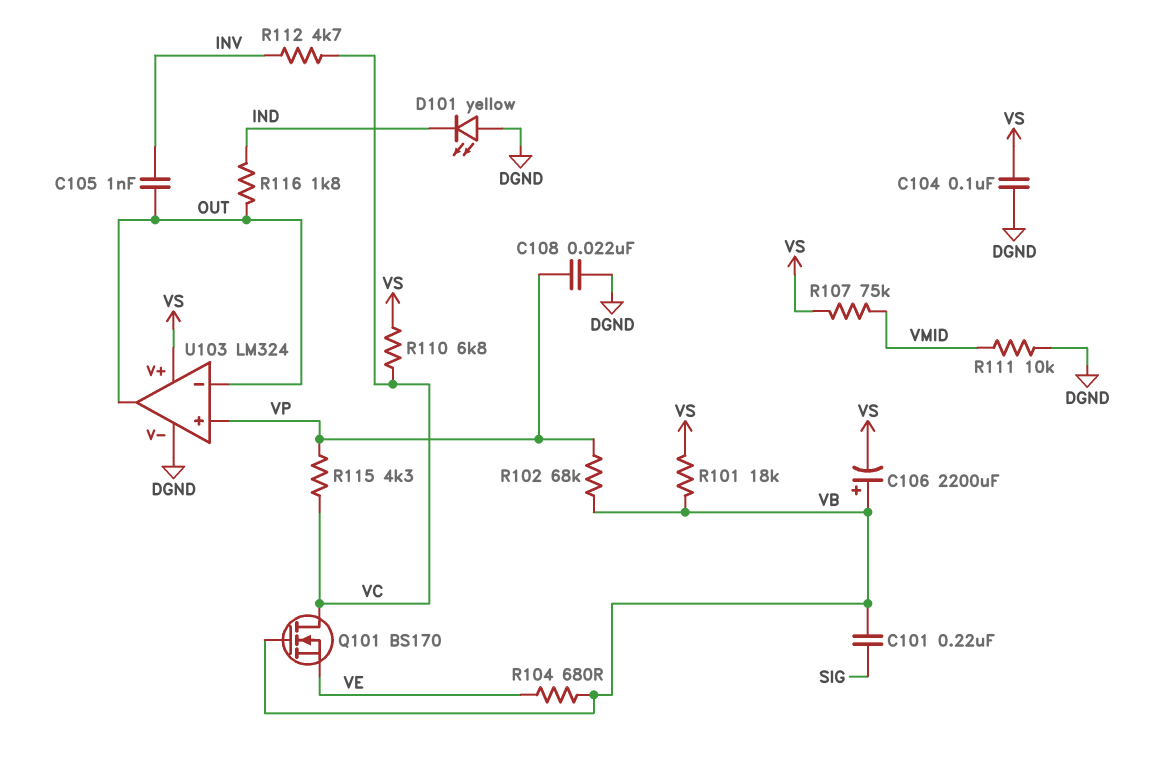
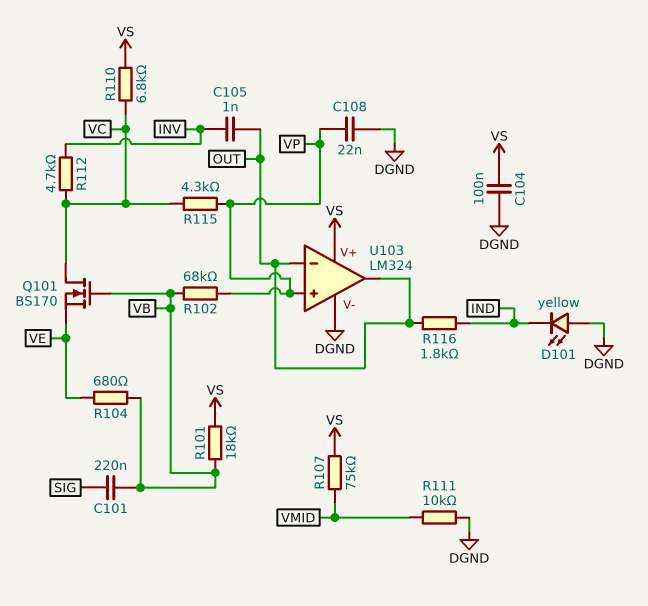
C106: 2200uF (plus VB, minus VS) -> none

